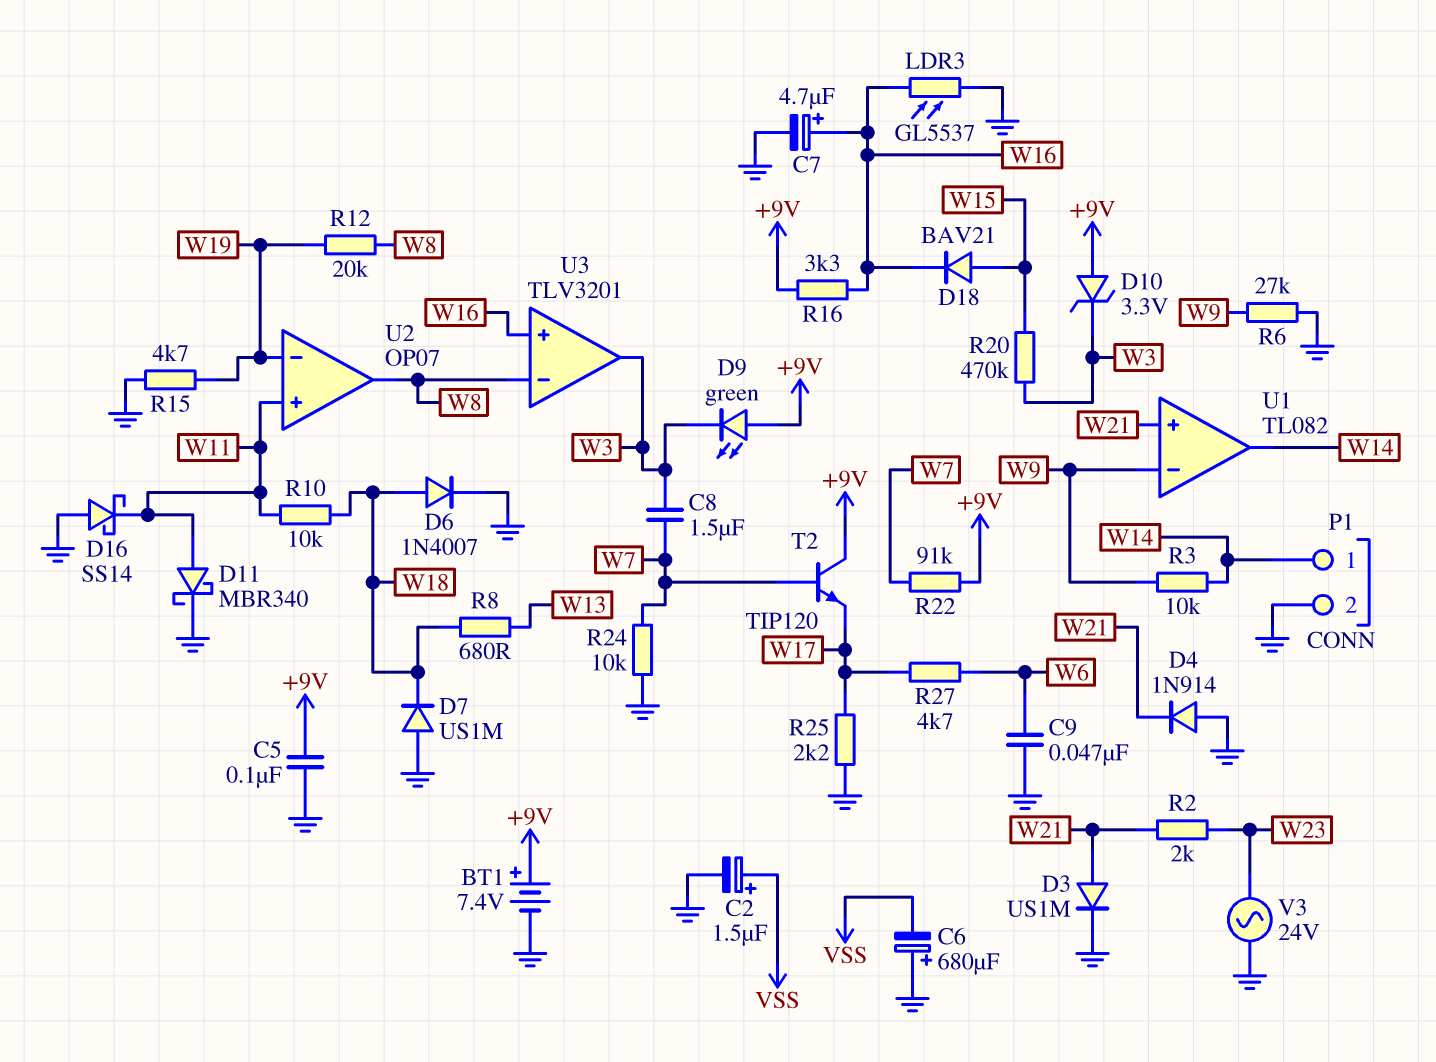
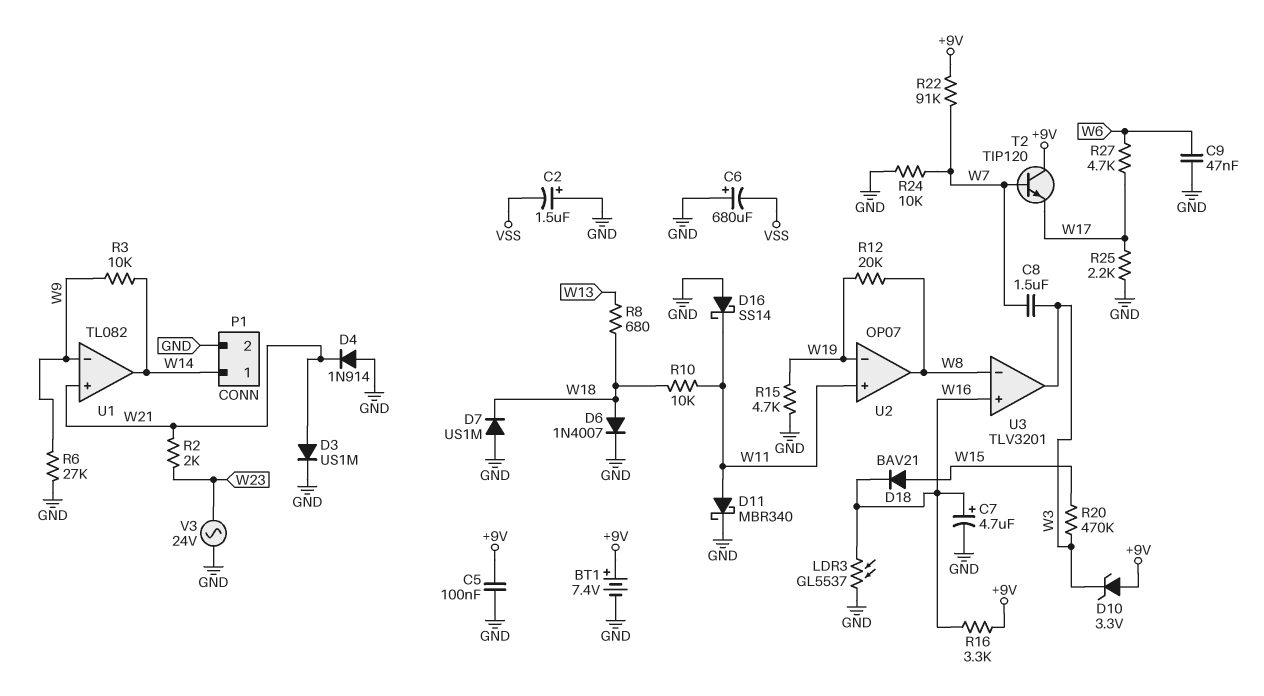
C2: 1.5uF (plus VSS, minus GND) -> 1.5uF (plus GND, minus VSS)
D9: LED green (A +9V, K W3) -> none

